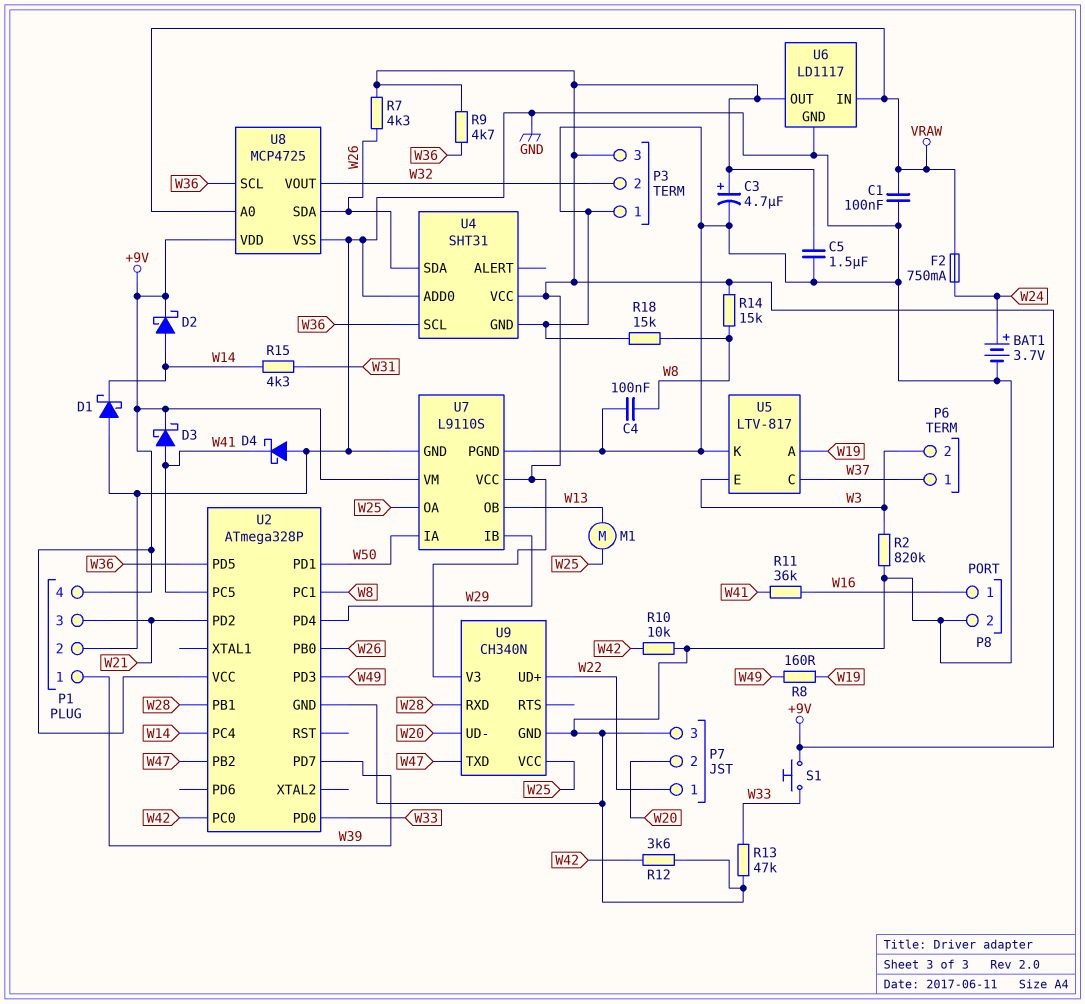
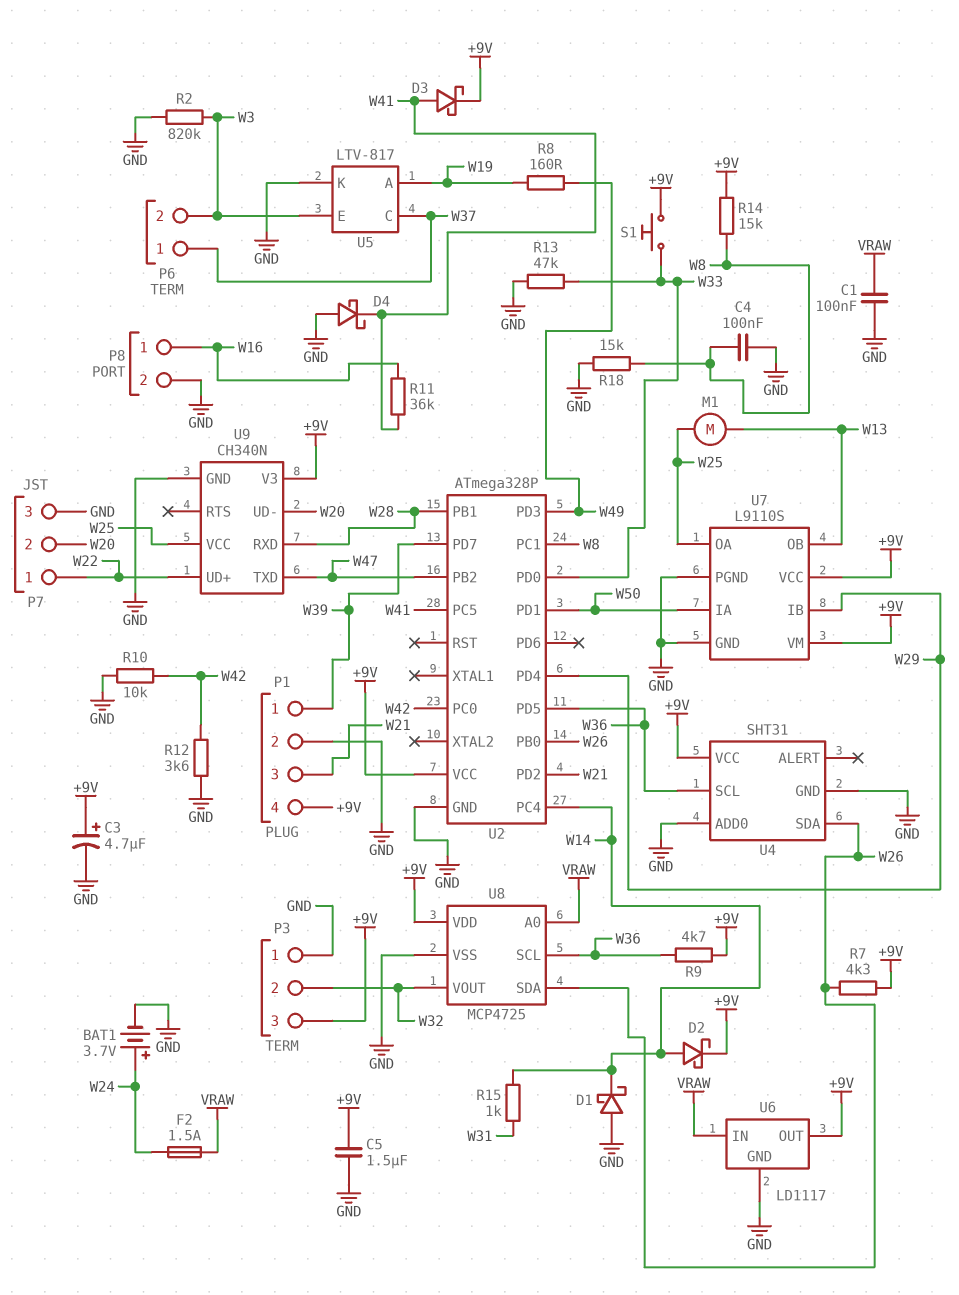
F2: 750mA (VRAW, W24) -> 1.5A (VRAW, W24)
R15: 4.3k (W14, W31) -> 1k (W14, W31)

